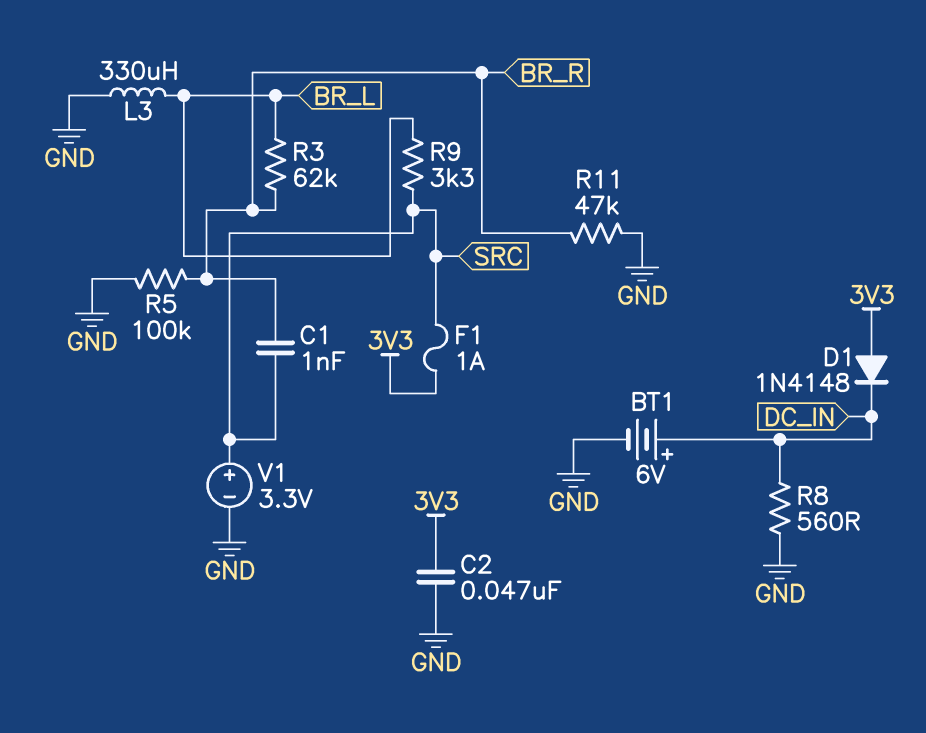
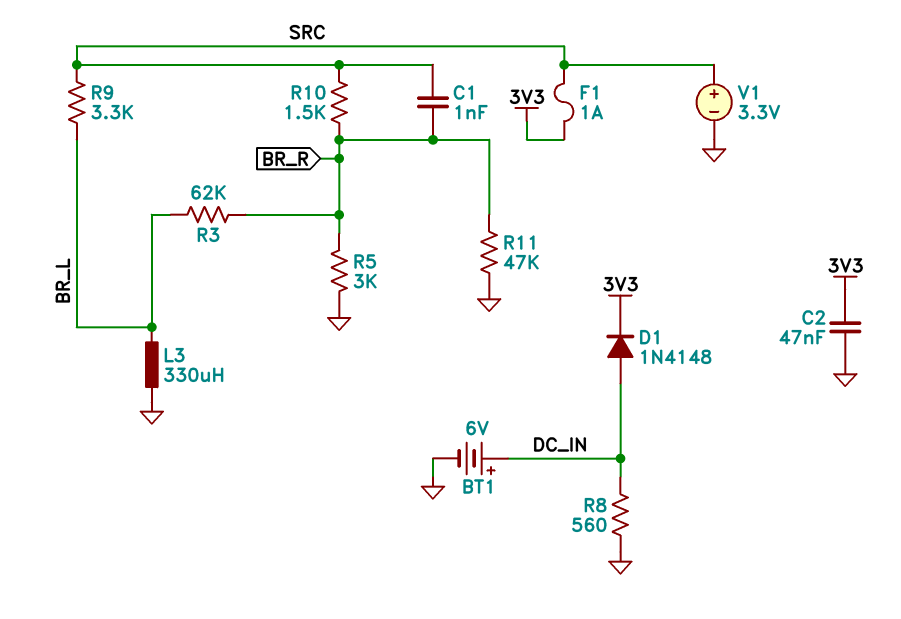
D1: diode 1N4148 (A 3V3, K DC_IN) -> diode 1N4148 (A DC_IN, K 3V3)
R5: 100k (BR_R, GND) -> 3k (BR_R, GND)
R10: none -> 1.5k (BR_R, SRC)

